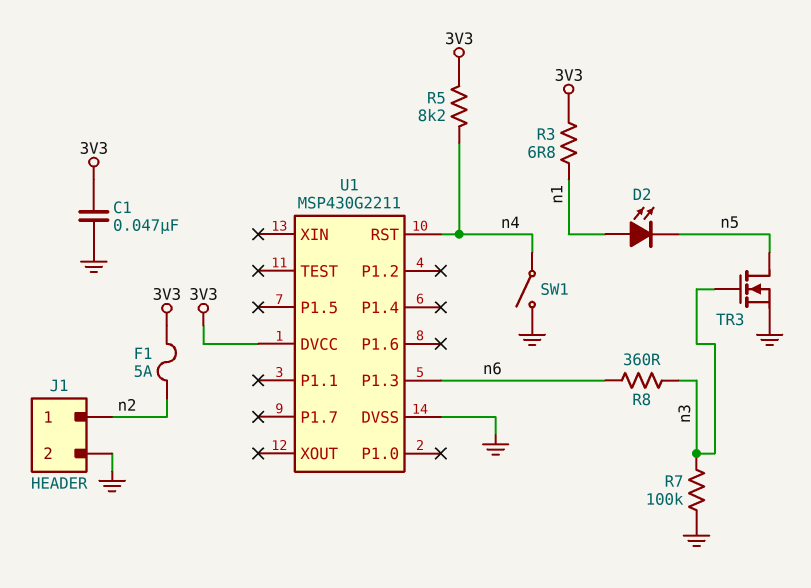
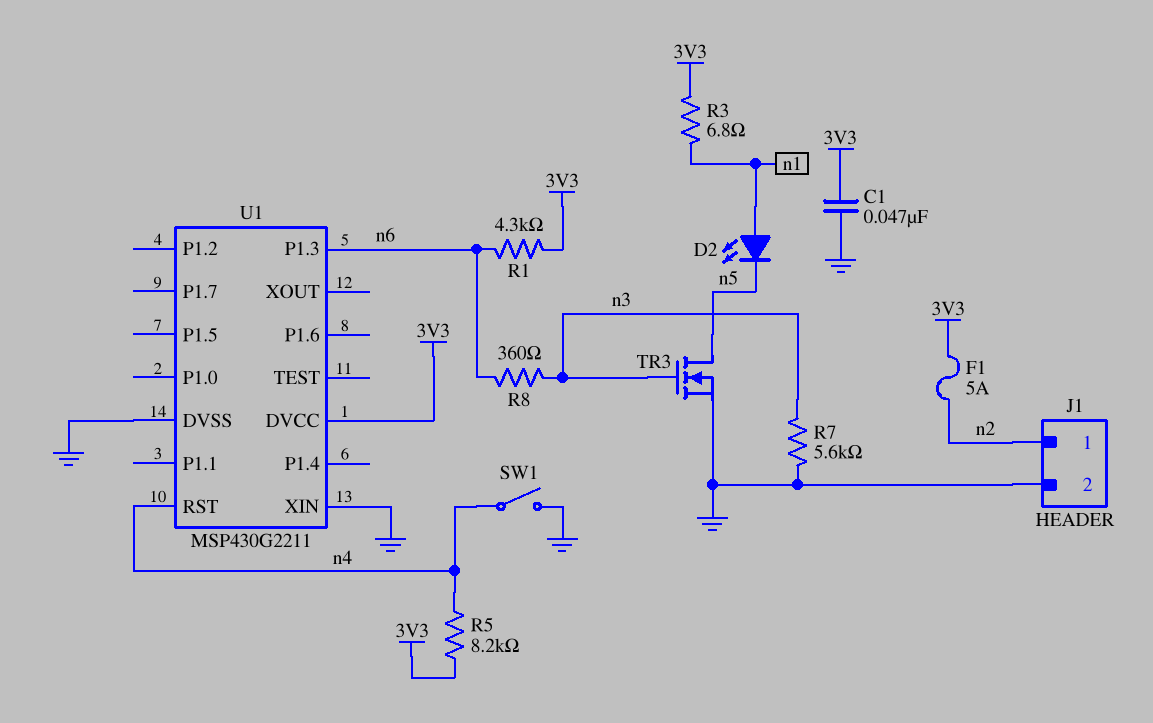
R1: none -> 4.3k (3V3, n6)
R7: 100k (GND, n3) -> 5.6k (GND, n3)
U1 pin XIN: none -> GND

